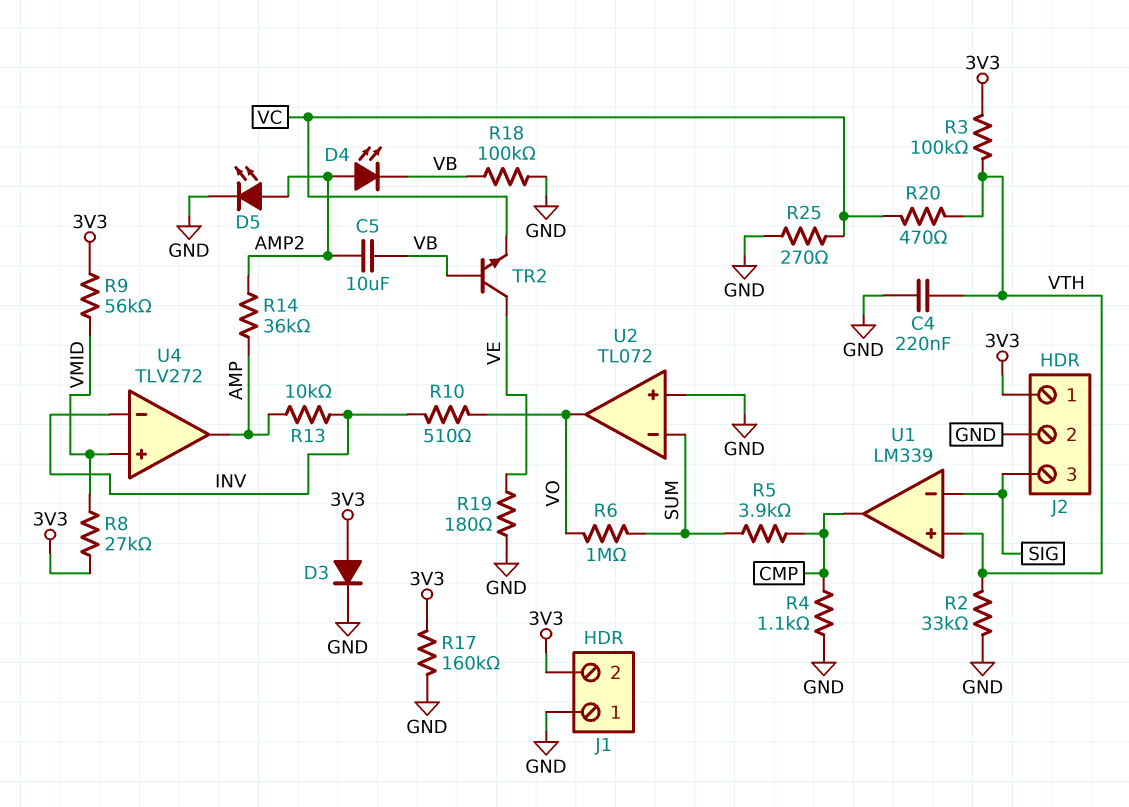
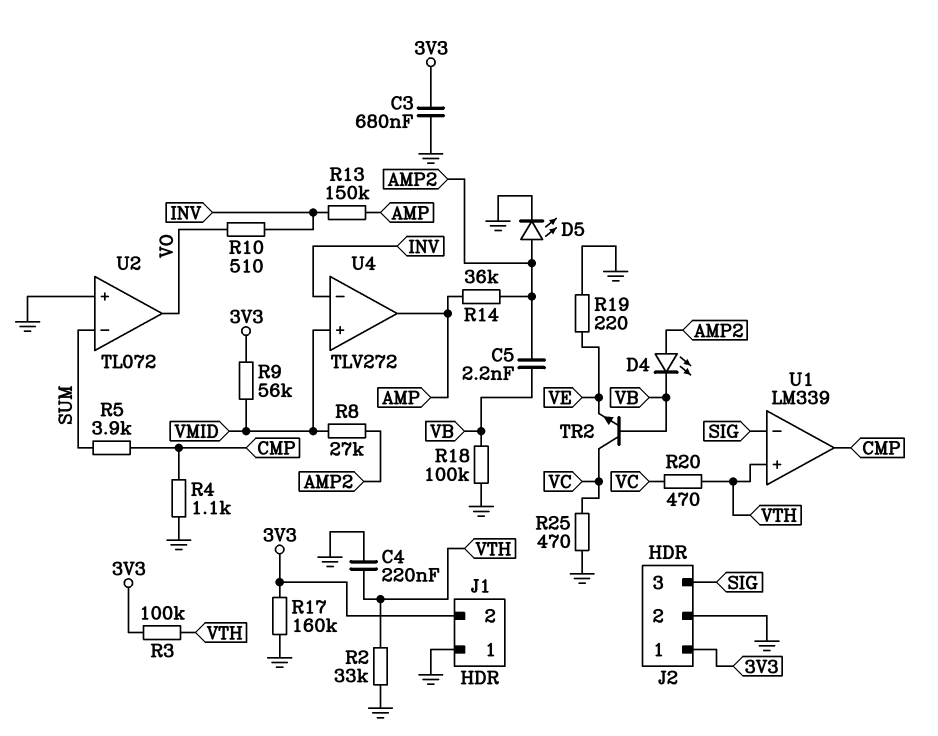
C3: none -> 680nF (3V3, GND)
C5: 10uF (AMP2, VB) -> 2.2nF (AMP2, VB)
D3: diode (A 3V3, K GND) -> none
R6: 1M (SUM, VO) -> none
R8: 27k (3V3, VMID) -> 27k (AMP2, VMID)
R13: 10k (AMP, INV) -> 150k (AMP, INV)
R19: 180 (GND, VE) -> 220 (GND, VE)
R25: 270 (GND, VC) -> 470 (GND, VC)
TR2: NPN (B VB, C VE, E VC) -> NPN (B VB, C VC, E VE)

